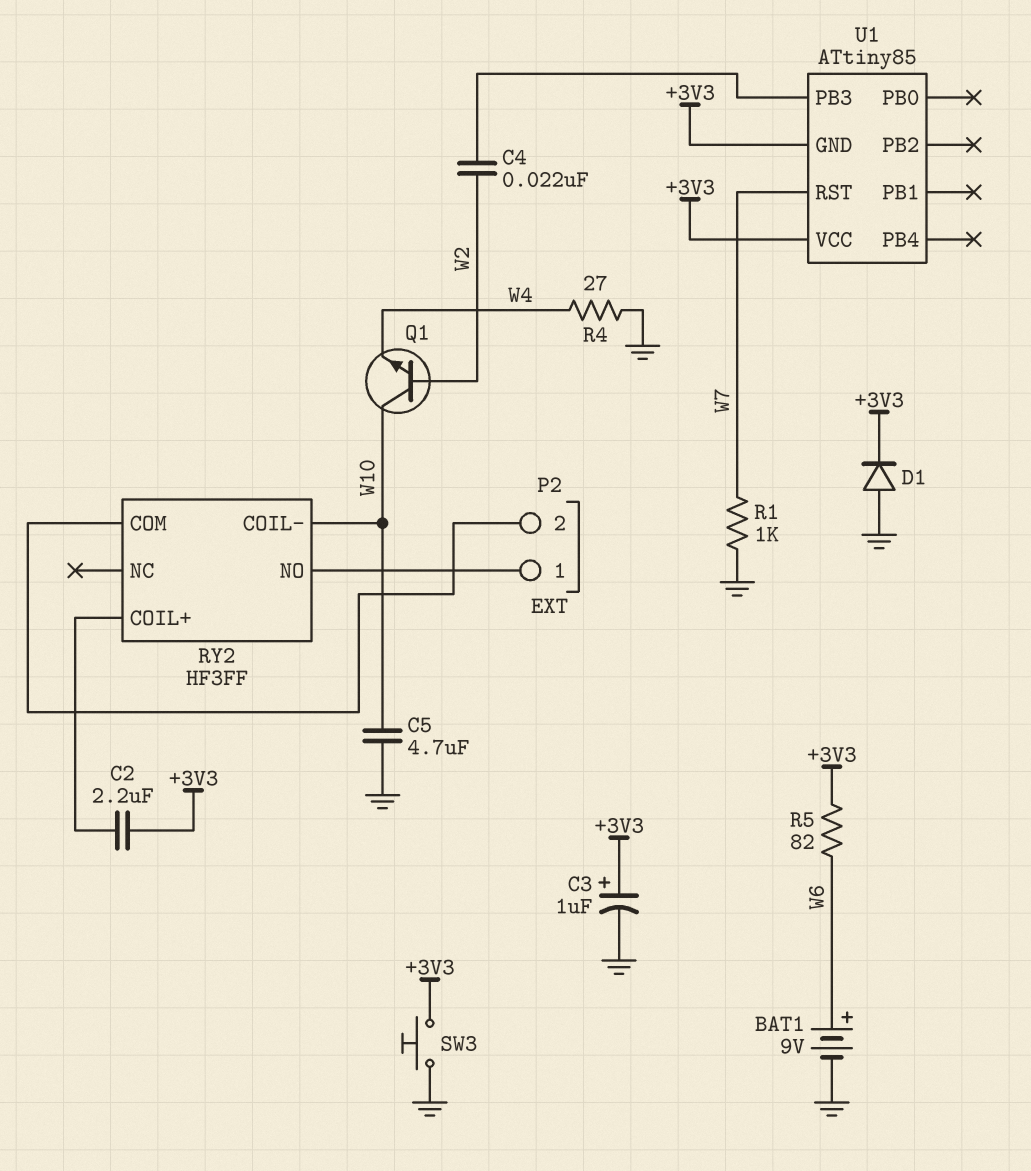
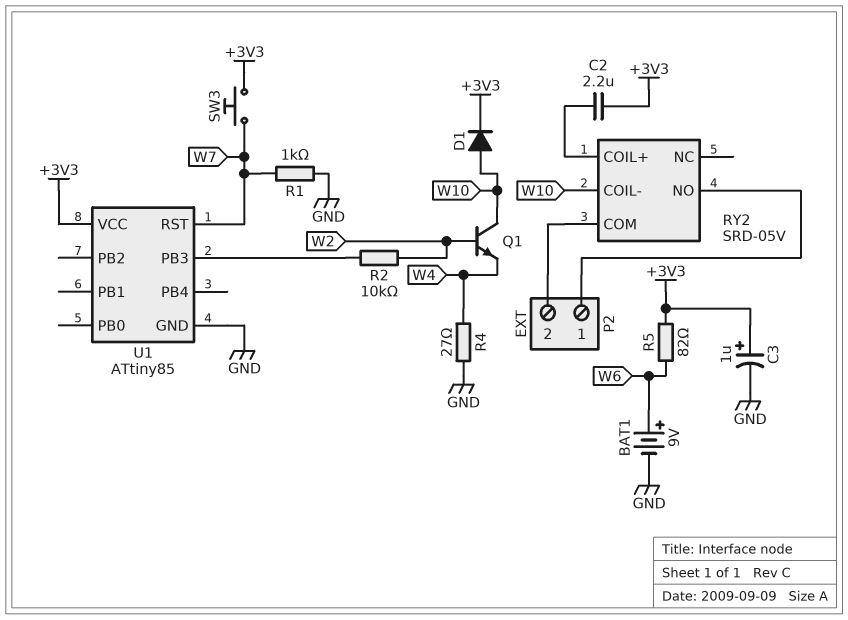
C4: 22nF (U1/PB3, W2) -> none
C5: 4.7uF (GND, W10) -> none
D1: diode (A GND, K +3V3) -> diode (A W10, K +3V3)
R2: none -> 10k (U1/PB3, W2)
RY2: HF3FF -> SRD-05V
SW3: button (+3V3, GND) -> button (+3V3, W7)
U1 pin GND: +3V3 -> GND

